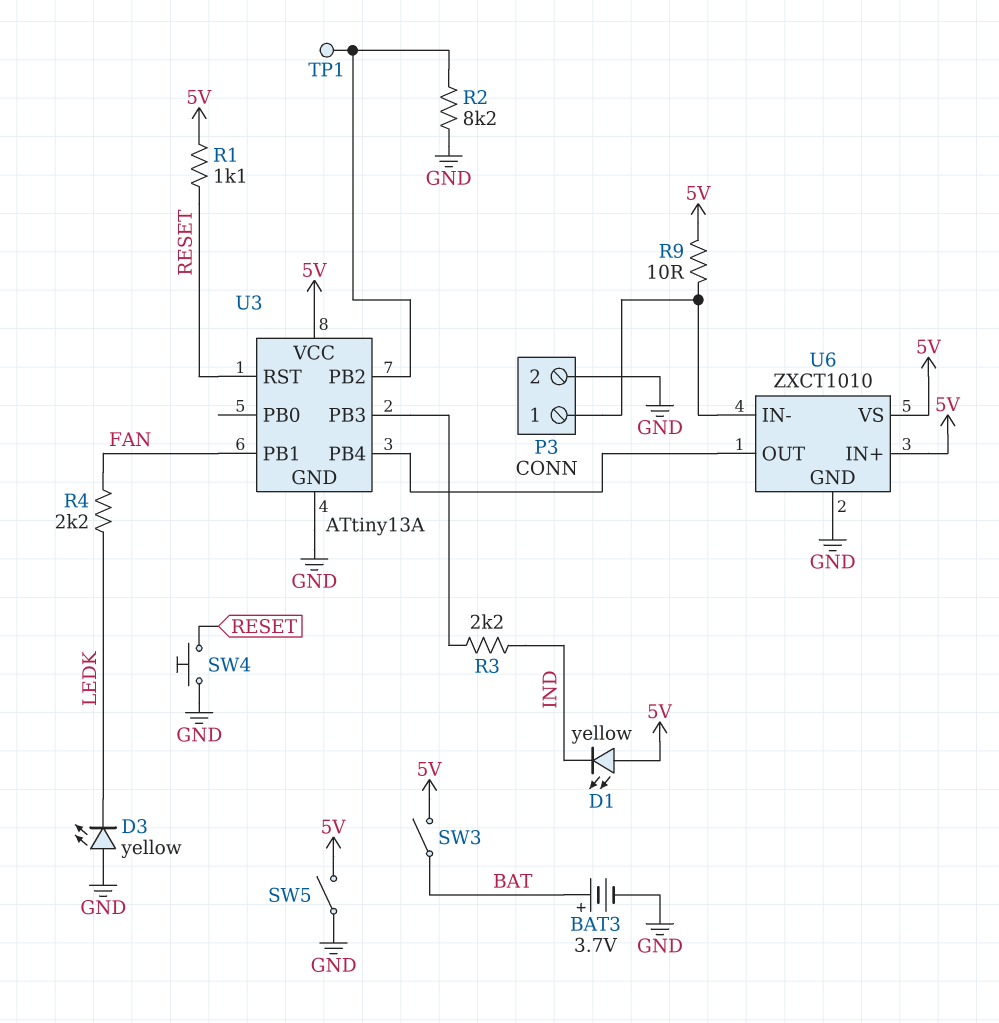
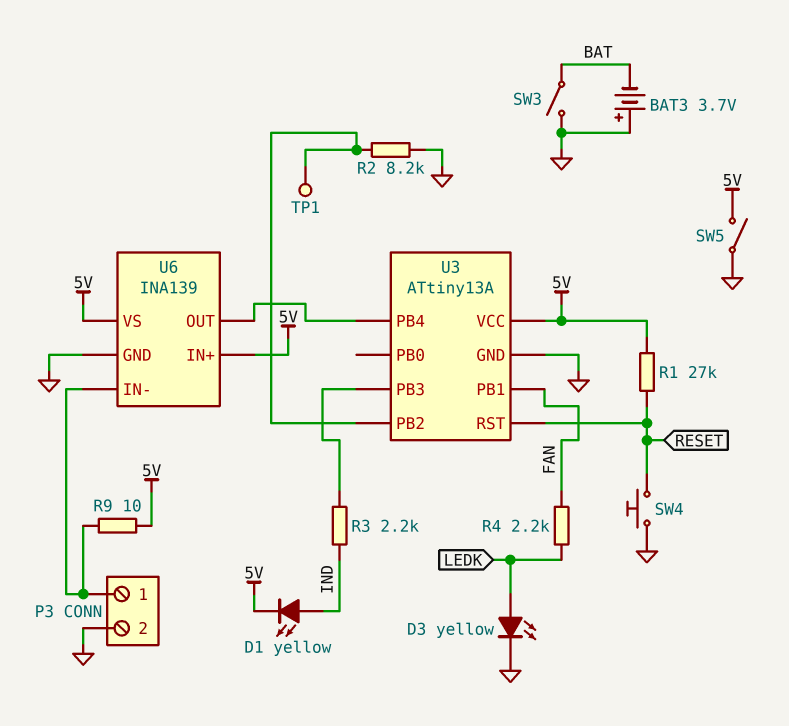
BAT3: 3.7V (plus BAT, minus GND) -> 3.7V (plus GND, minus BAT)
D1: LED yellow (A 5V, K IND) -> LED yellow (A IND, K 5V)
D3: LED yellow (A GND, K LEDK) -> LED yellow (A LEDK, K GND)
R1: 1.1k (5V, RESET) -> 27k (5V, RESET)
SW3: switch (5V, BAT) -> switch (BAT, GND)
U6: ZXCT1010 -> INA139

